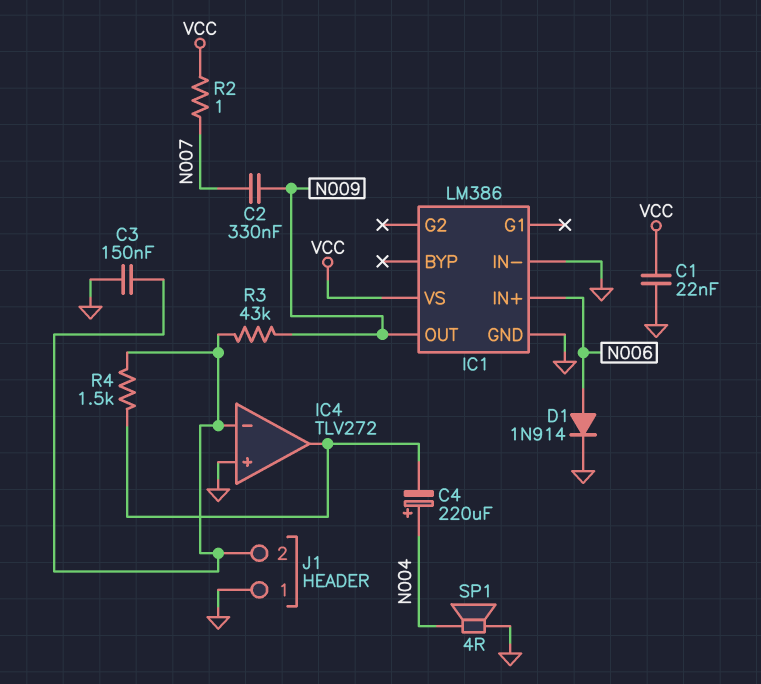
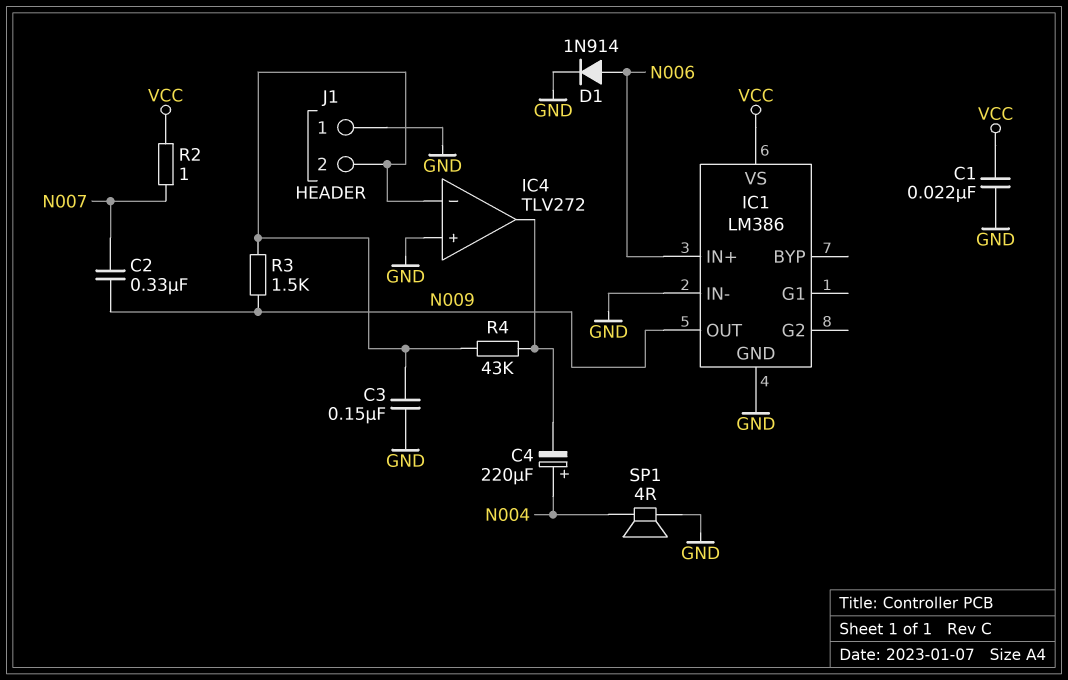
R3: 43k (IC4/in-, N009) -> 1.5k (IC4/in-, N009)
R4: 1.5k (IC4/in-, IC4/out) -> 43k (IC4/in-, IC4/out)

